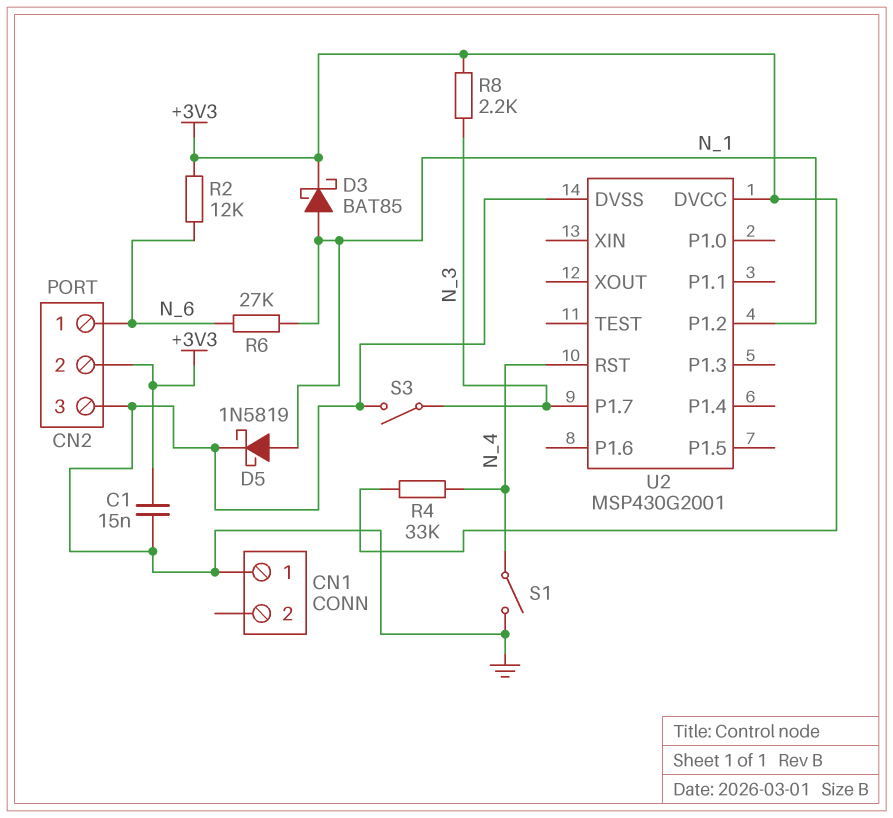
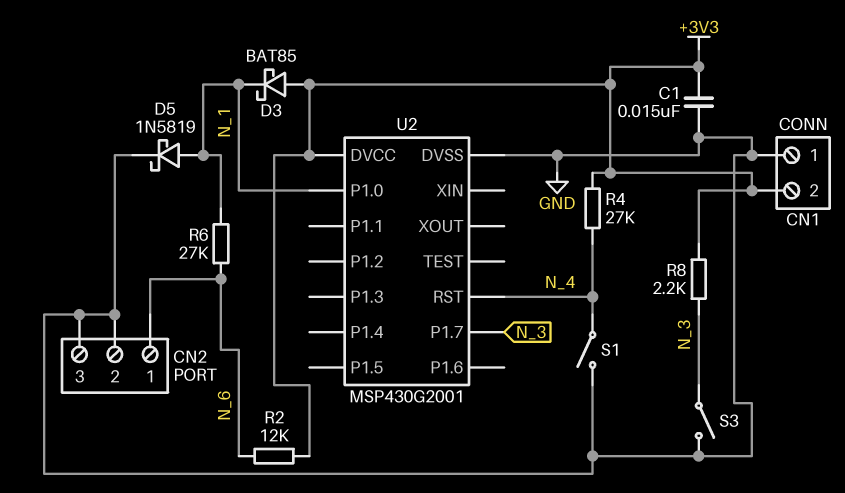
CN1 pin 2: none -> +3V3
CN2 pin 2: +3V3 -> GND
D3: schottky BAT85 (A N_1, K +3V3) -> schottky BAT85 (A +3V3, K N_1)
R4: 33k (+3V3, N_4) -> 27k (+3V3, N_4)
U2 pin P1.0: none -> N_1
U2 pin P1.2: N_1 -> none

